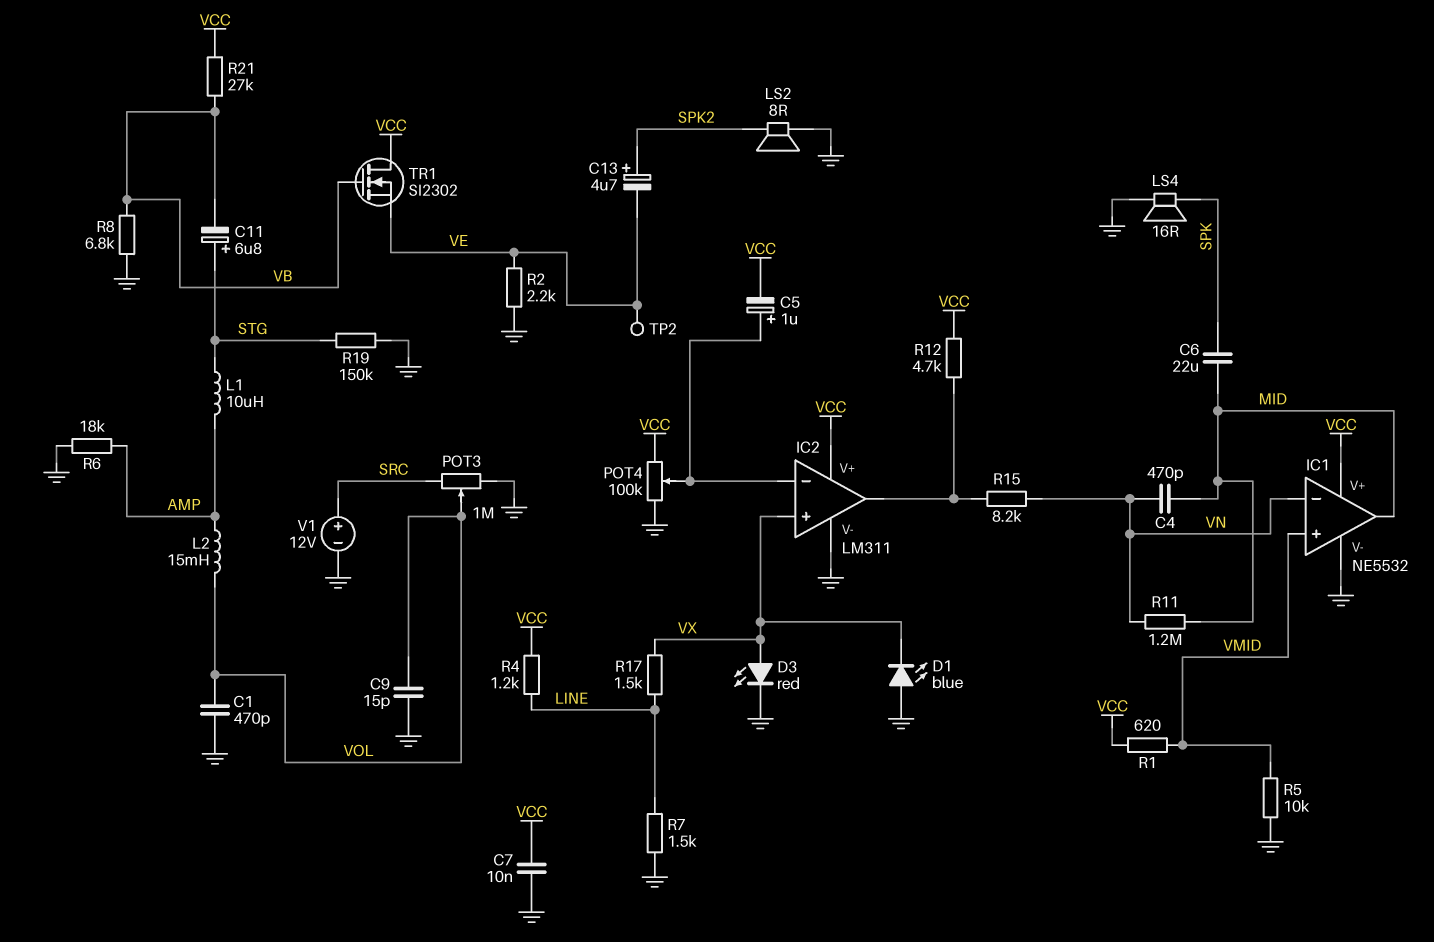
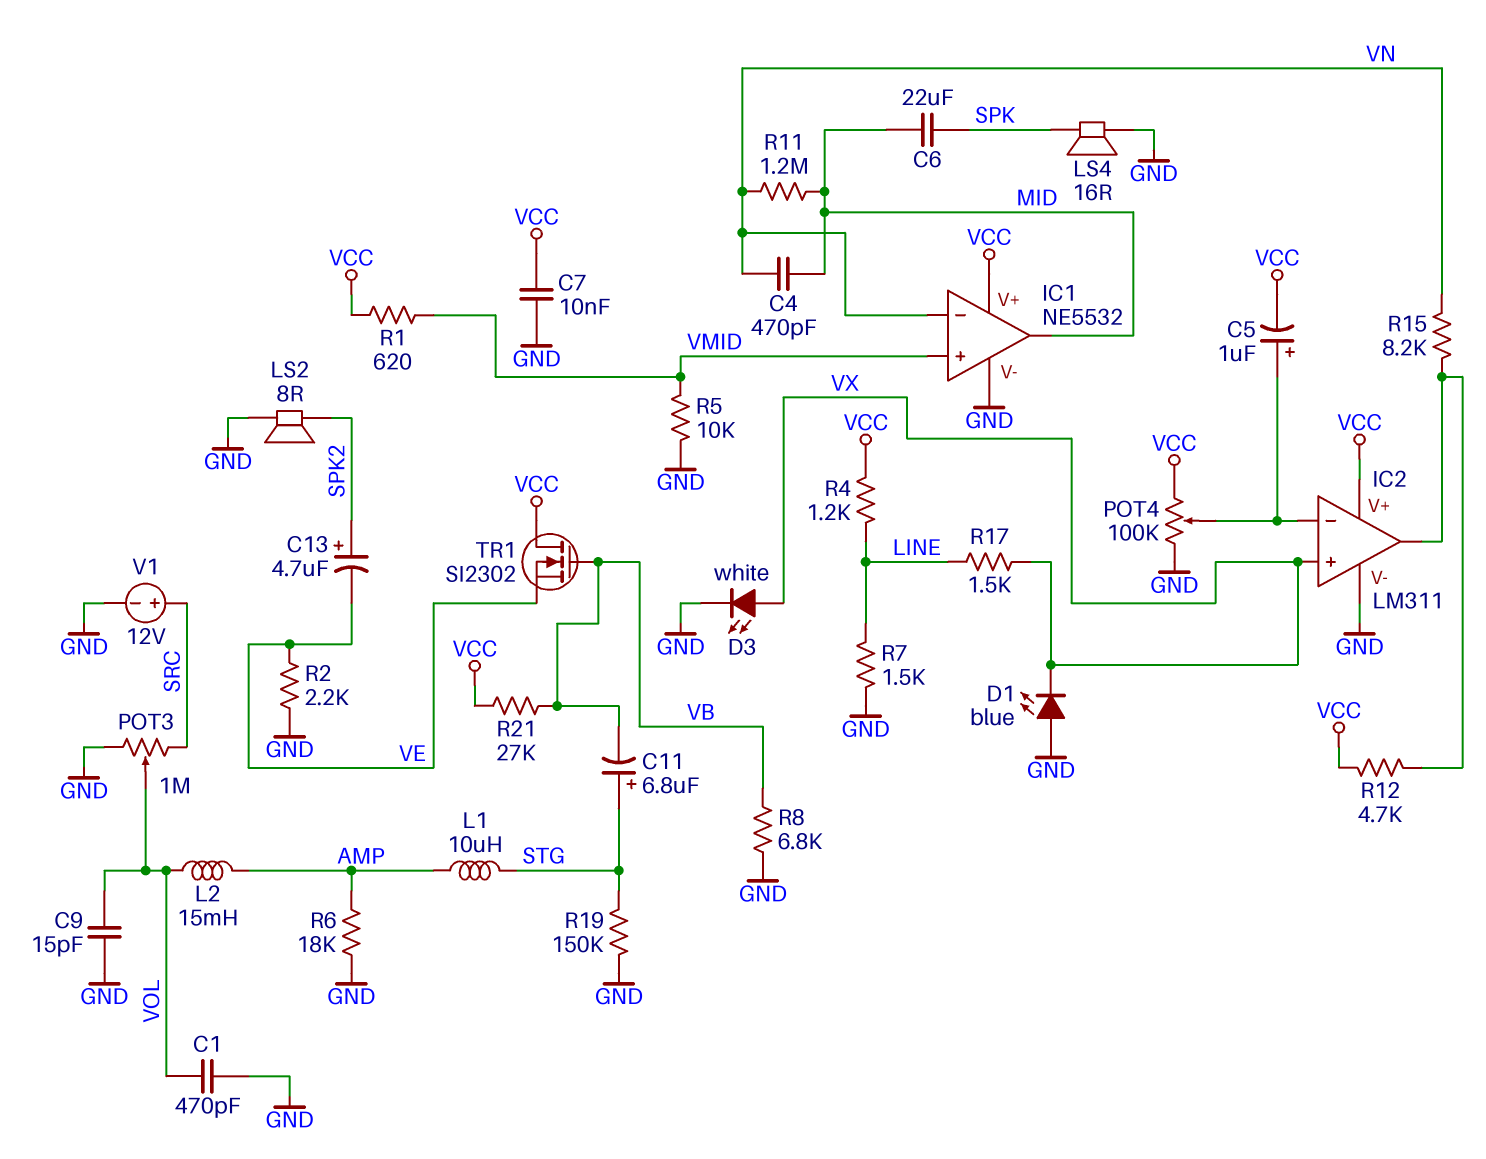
D3: LED red (A VX, K GND) -> LED white (A VX, K GND)
TP2: test point (VE) -> none

